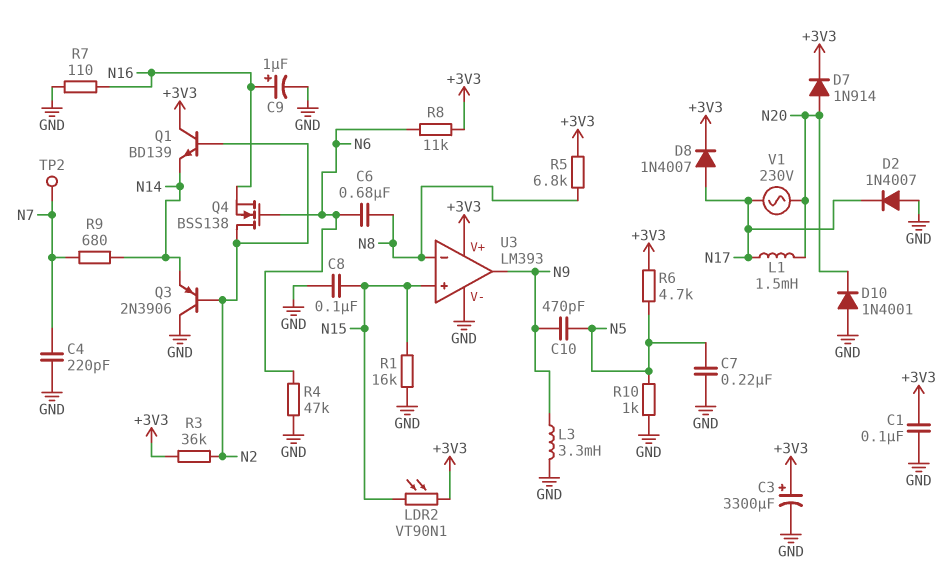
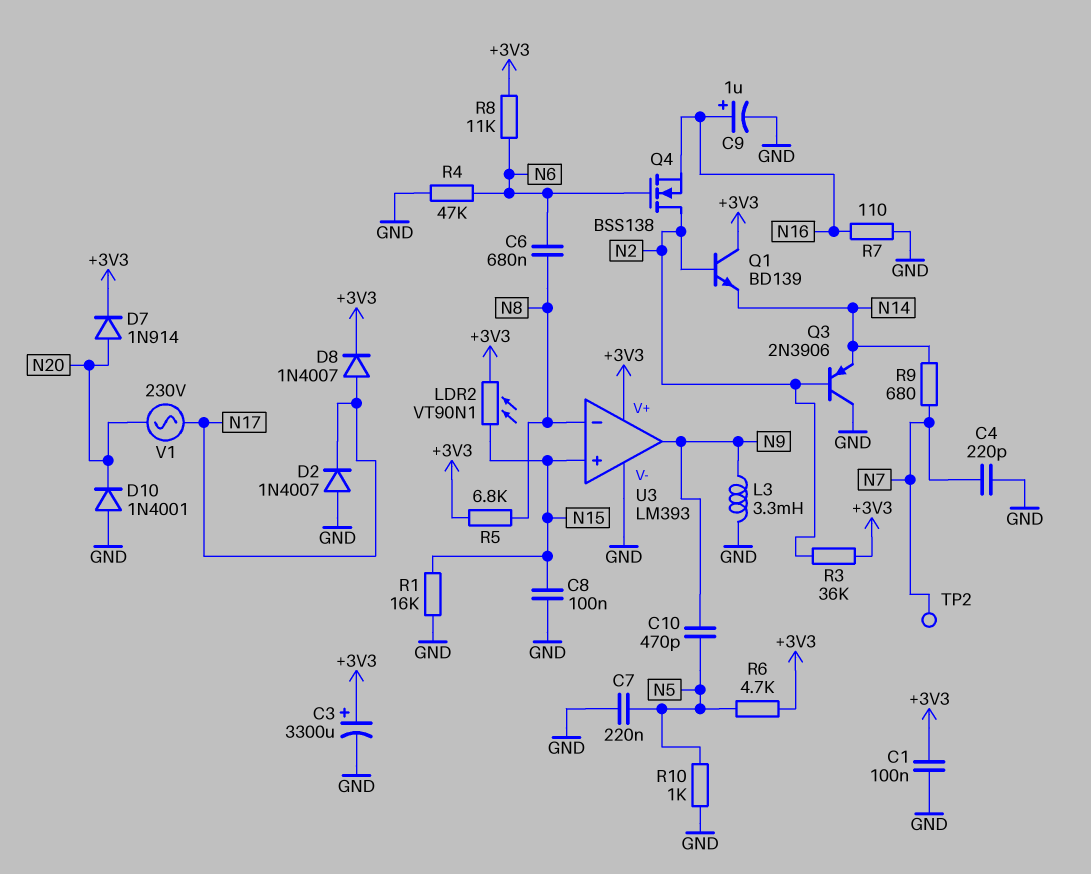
L1: 1.5mH (N17, N20) -> none

